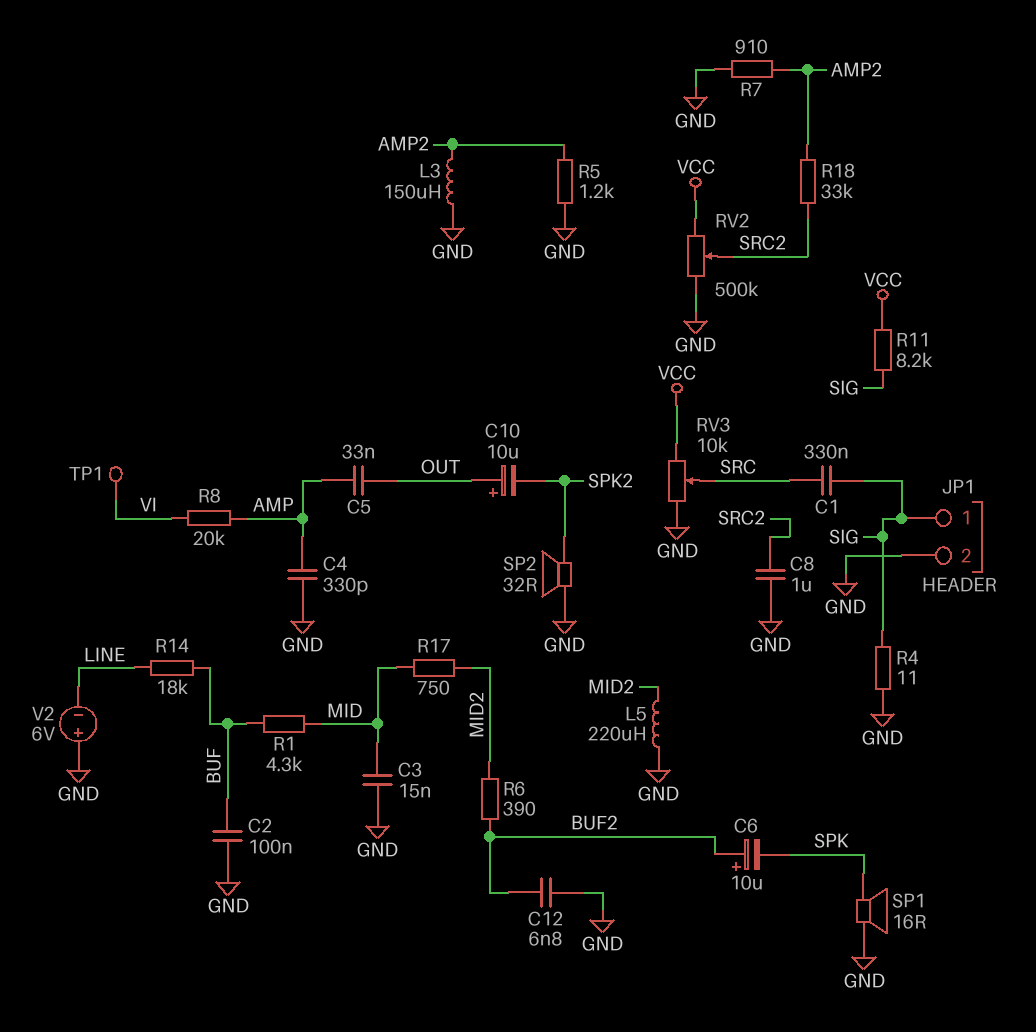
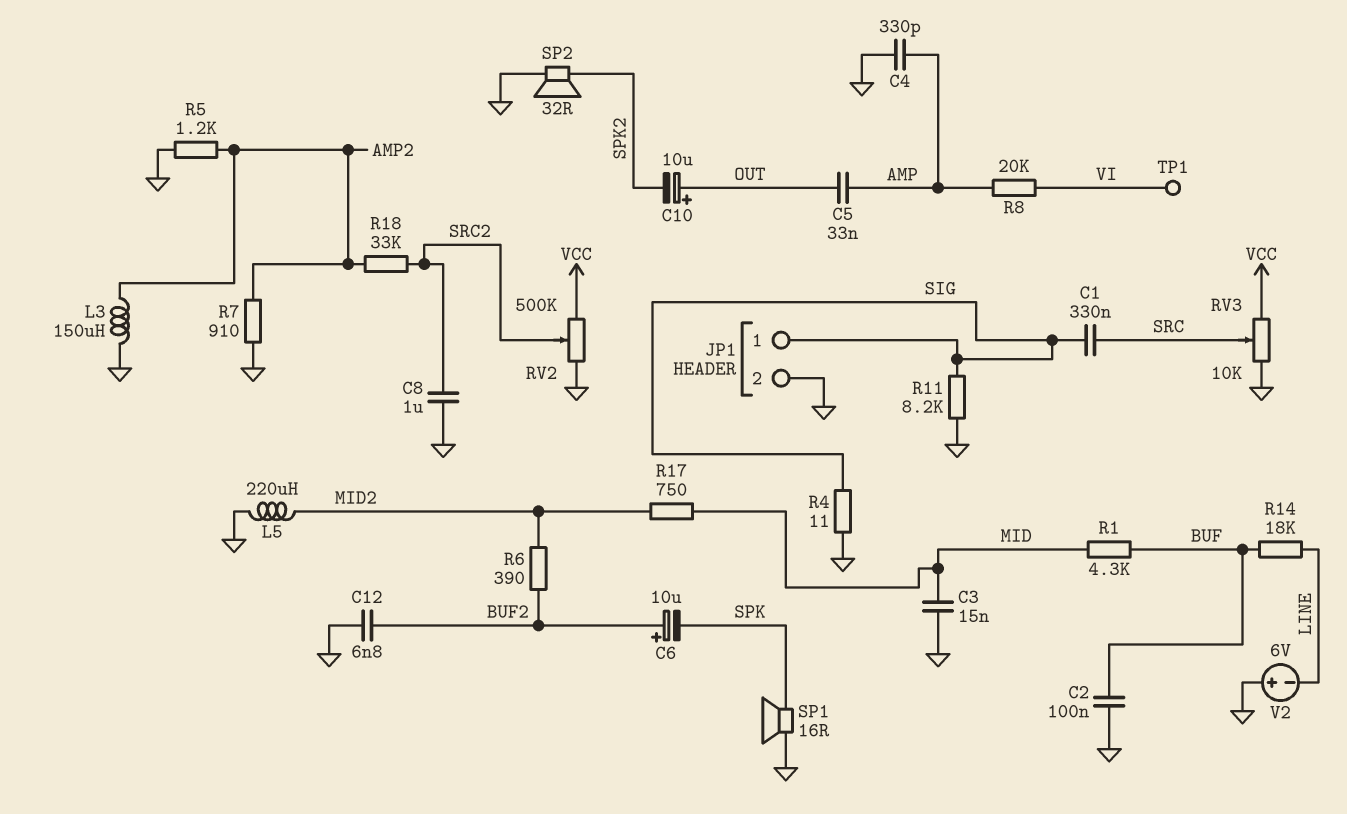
R11: 8.2k (SIG, VCC) -> 8.2k (GND, SIG)

